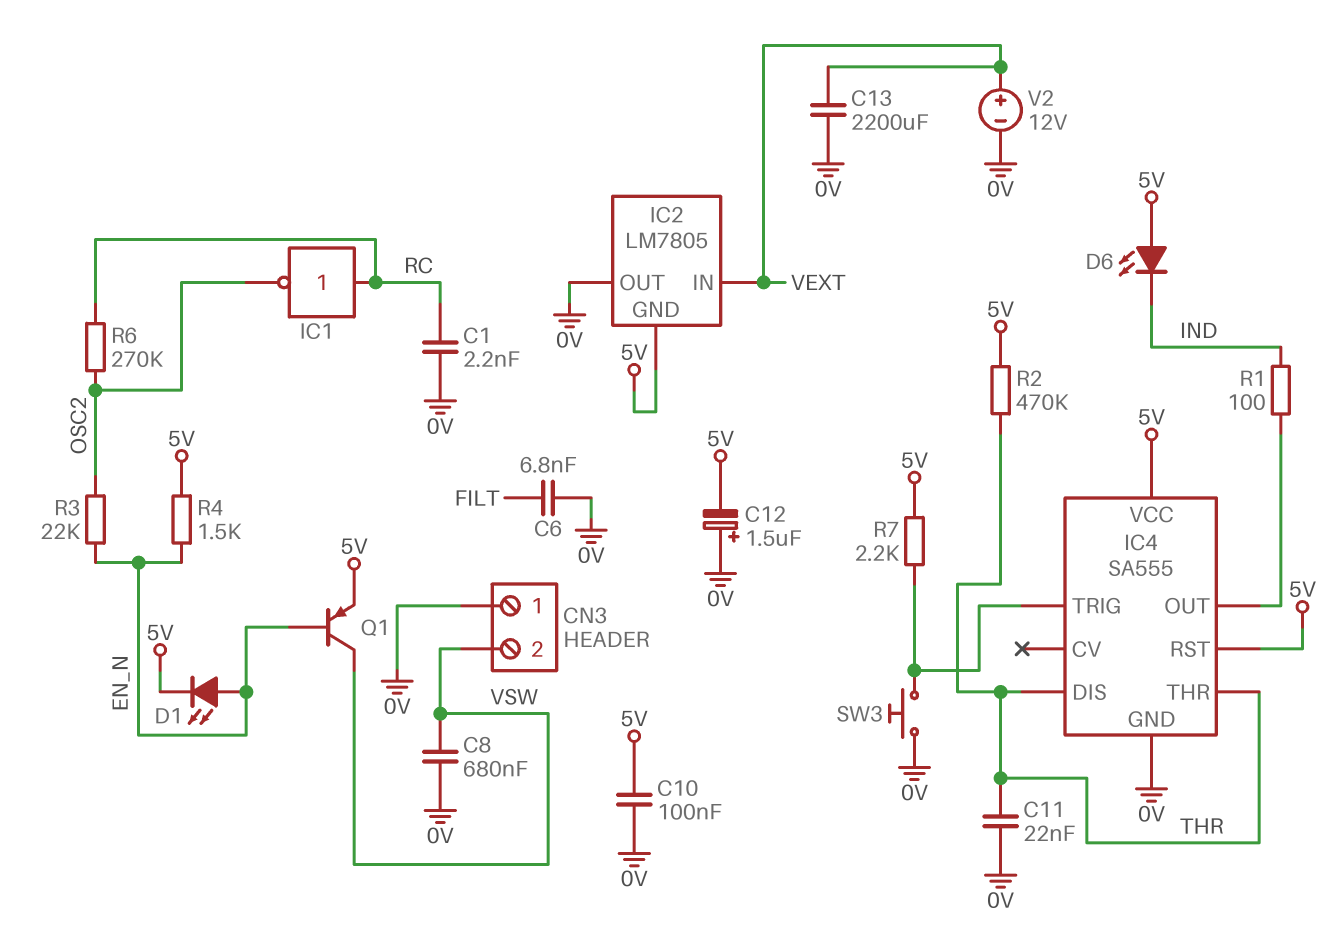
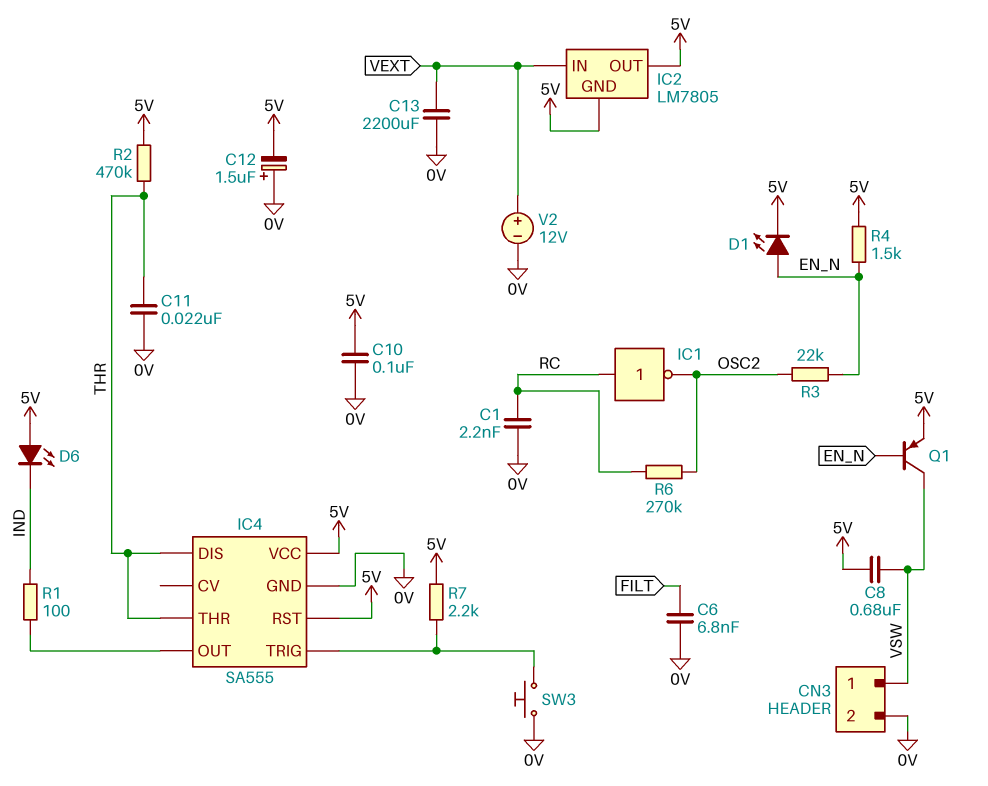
C8: 680nF (0V, VSW) -> 680nF (5V, VSW)
CN3 pin 1: 0V -> VSW
CN3 pin 2: VSW -> 0V
IC2 pin OUT: 0V -> 5V

